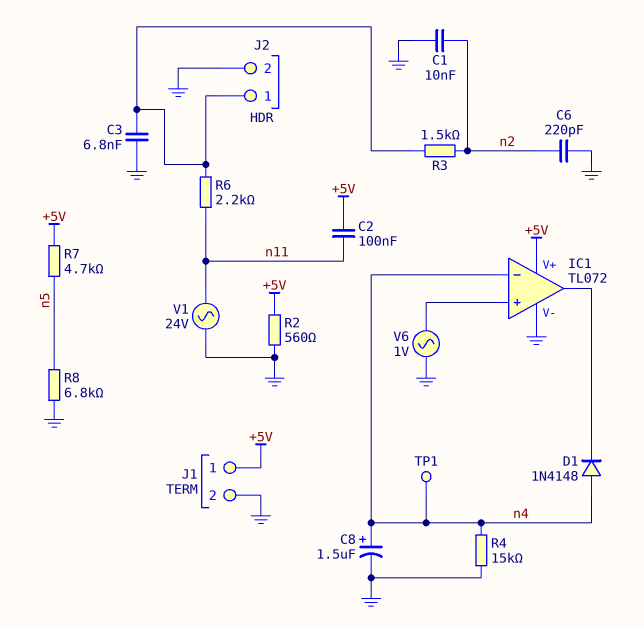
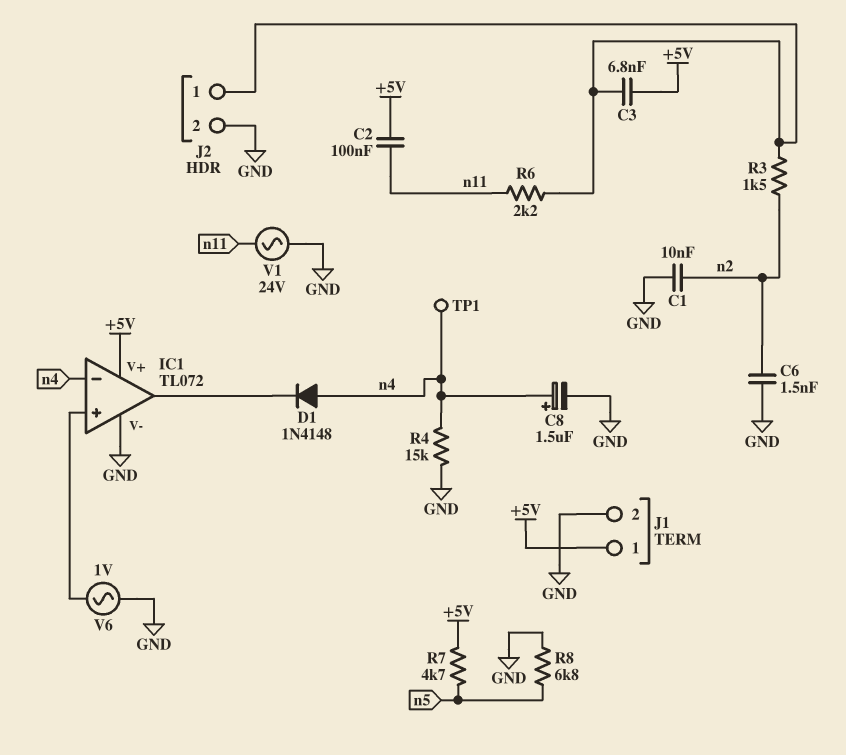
C3: 6.8nF (GND, J2/1) -> 6.8nF (+5V, J2/1)
C6: 220pF (GND, n2) -> 1.5nF (GND, n2)
R2: 560 (+5V, GND) -> none

